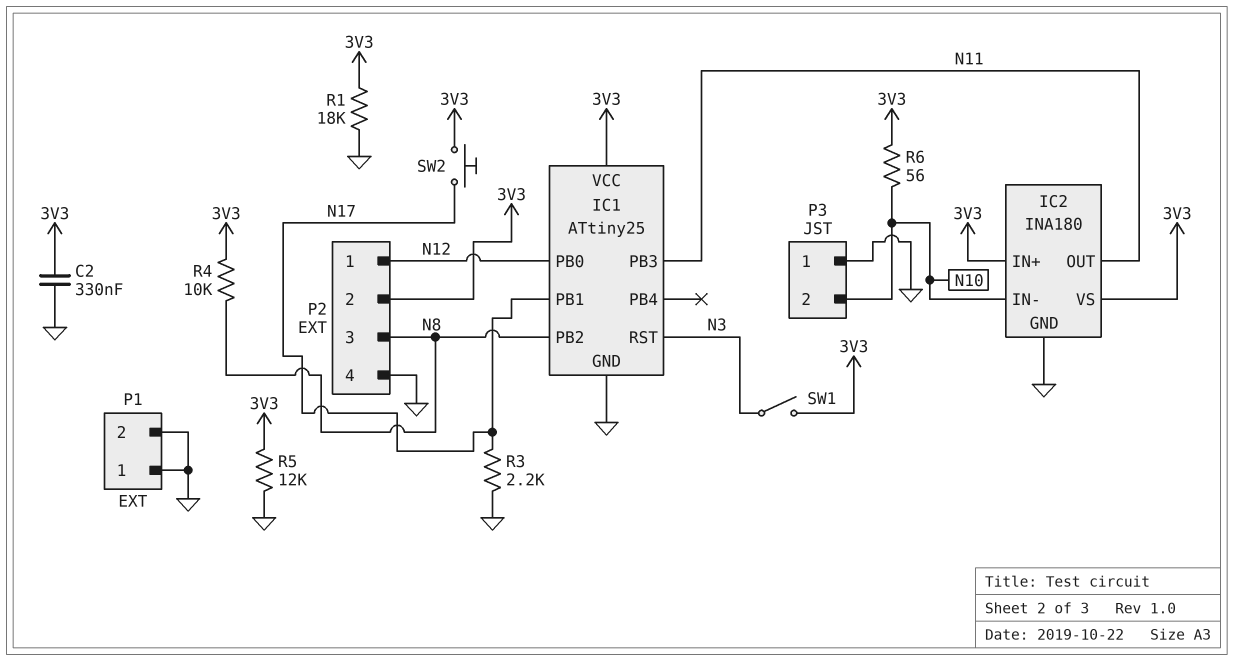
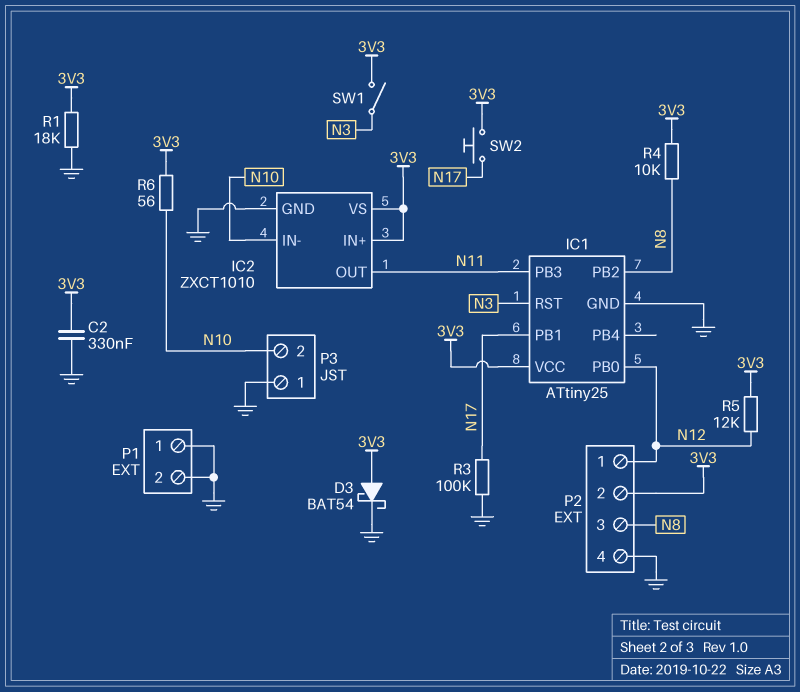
D3: none -> schottky BAT54 (A 3V3, K GND)
IC2: INA180 -> ZXCT1010
R3: 2.2k (GND, N17) -> 100k (GND, N17)
R5: 12k (3V3, GND) -> 12k (3V3, N12)

